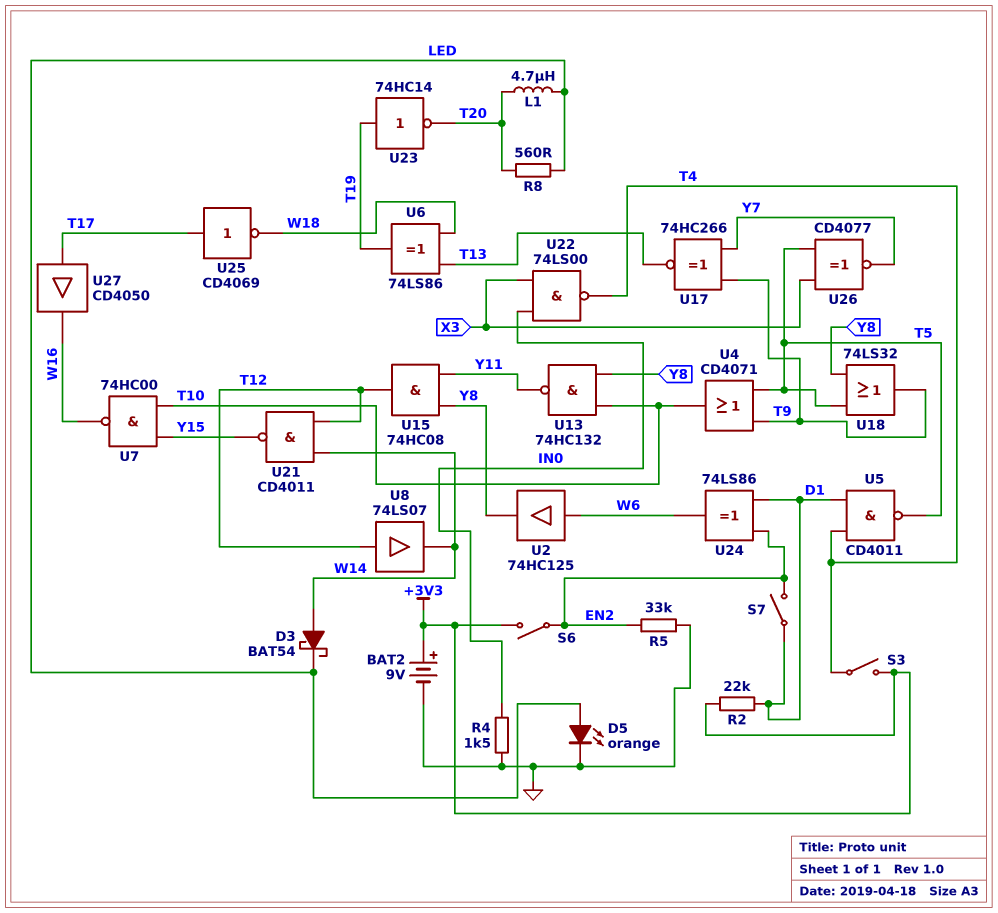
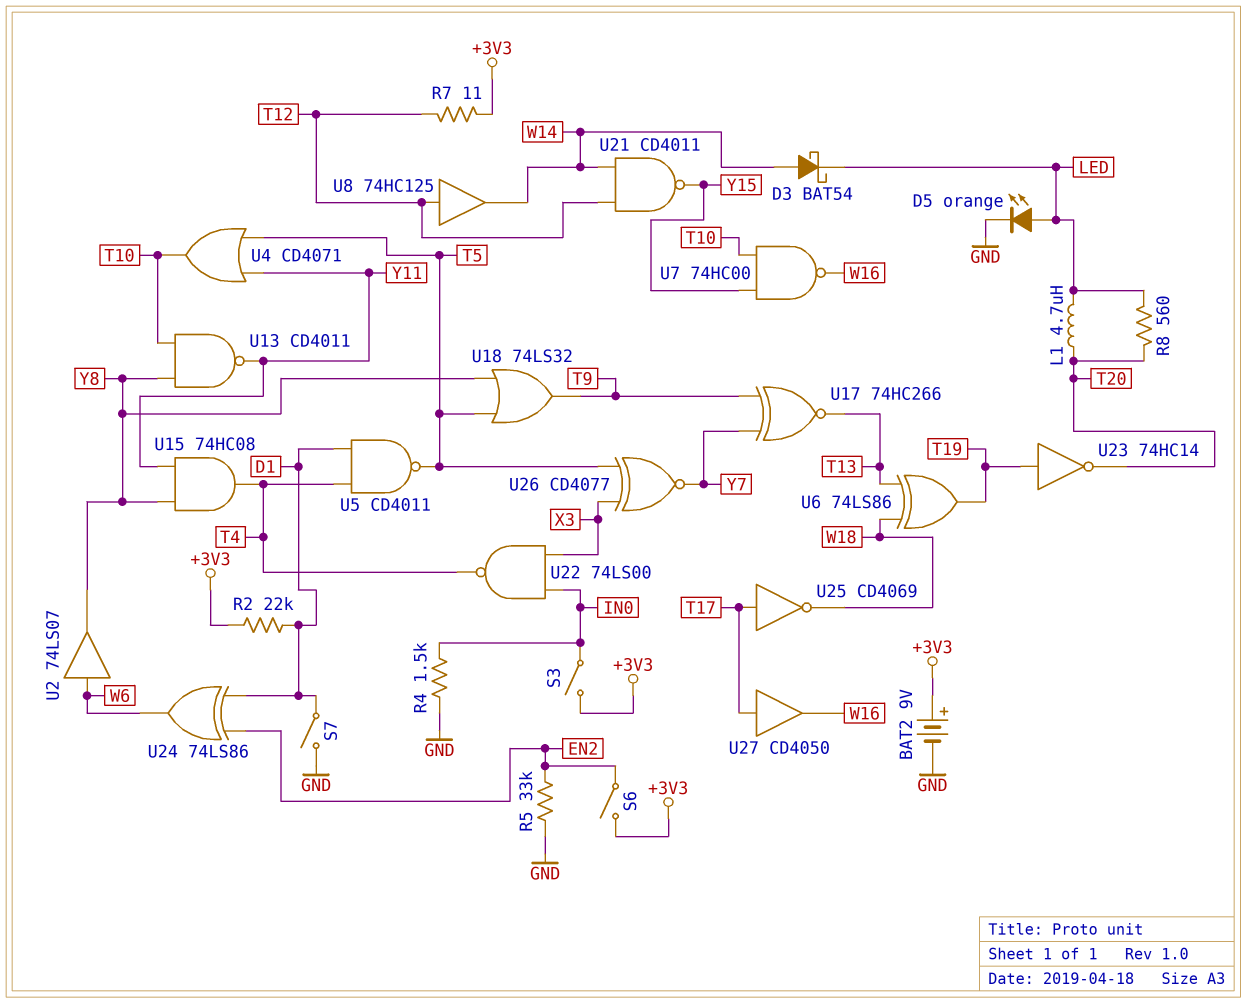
R7: none -> 11 (+3V3, T12)
S3: switch (+3V3, T4) -> switch (+3V3, IN0)
S7: switch (D1, EN2) -> switch (D1, GND)
U2: buffer 74HC125 (in W6, out Y8) -> buffer 74LS07 (in W6, out Y8)
U4: OR CD4071 (in T5, in T9, out T10) -> OR CD4071 (in T5, in Y11, out T10)
U8: buffer 74LS07 (in T12, out W14) -> buffer 74HC125 (in T12, out W14)
U13: NAND 74HC132 (in T10, in Y8, out Y11) -> NAND CD4011 (in T10, in Y8, out Y11)
U15: AND 74HC08 (in Y8, in Y11, out T12) -> AND 74HC08 (in Y8, in Y11, out T4)

